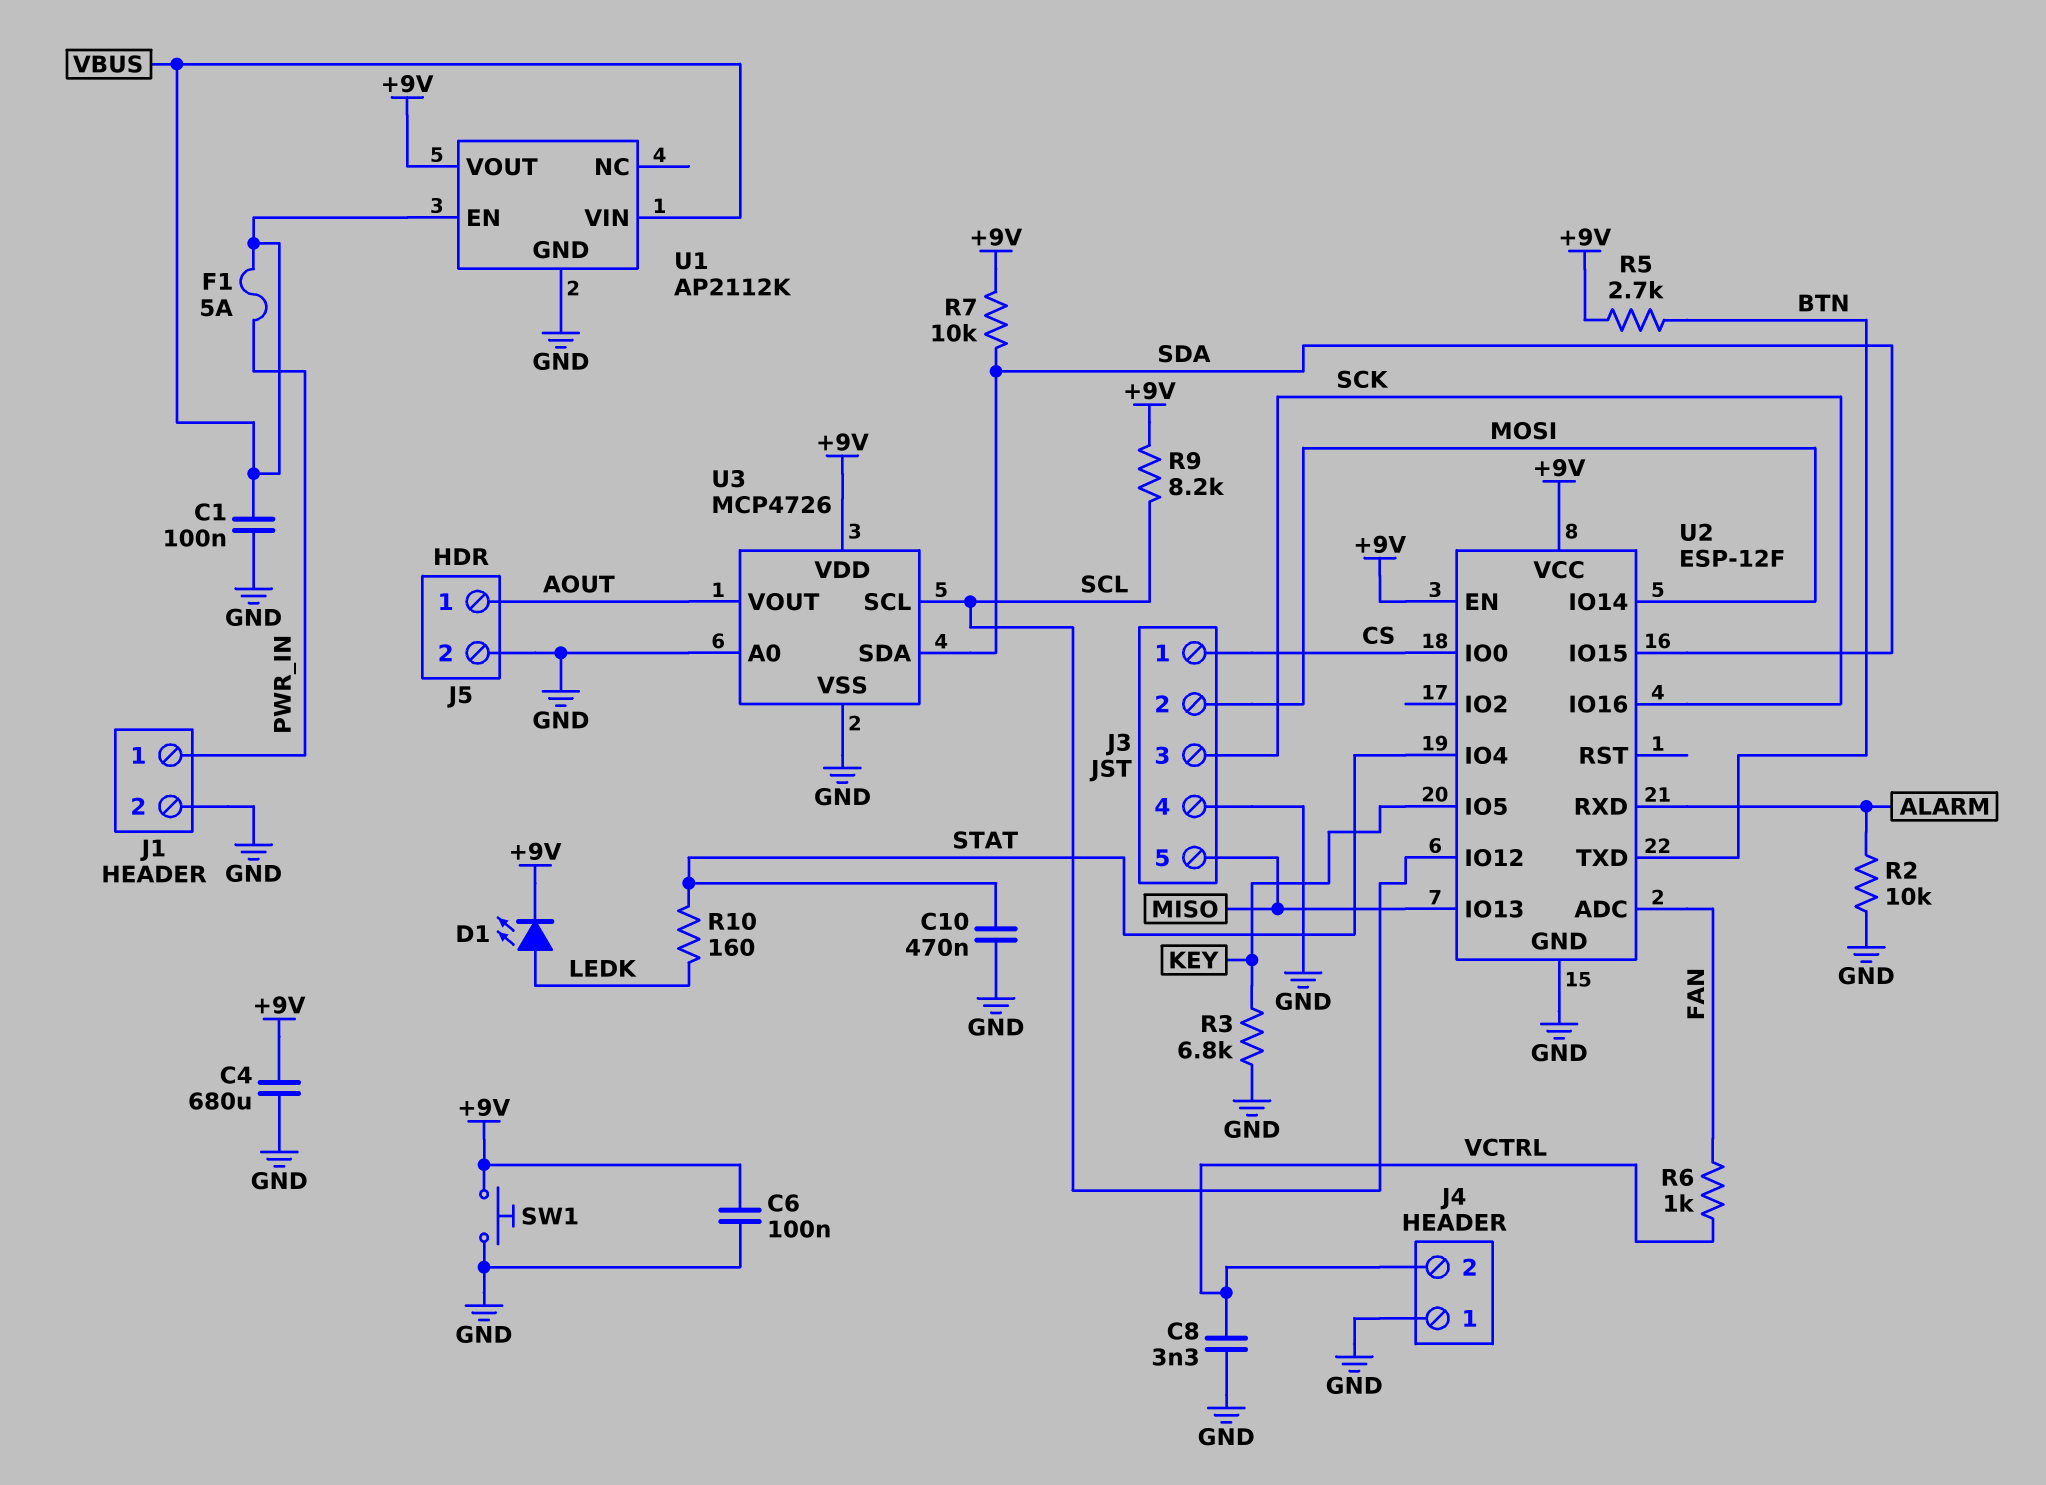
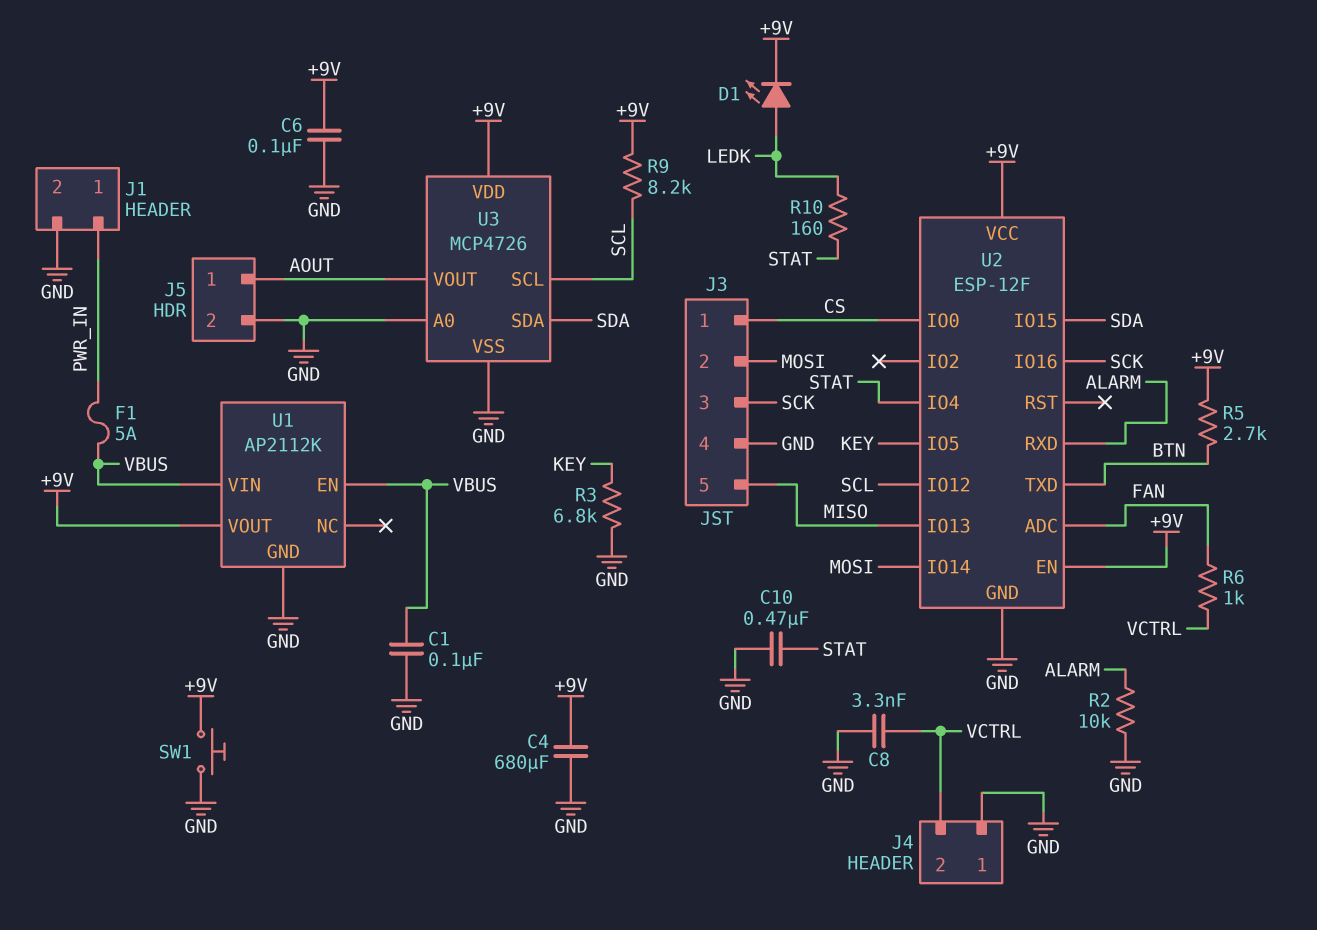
R7: 10k (+9V, SDA) -> none

